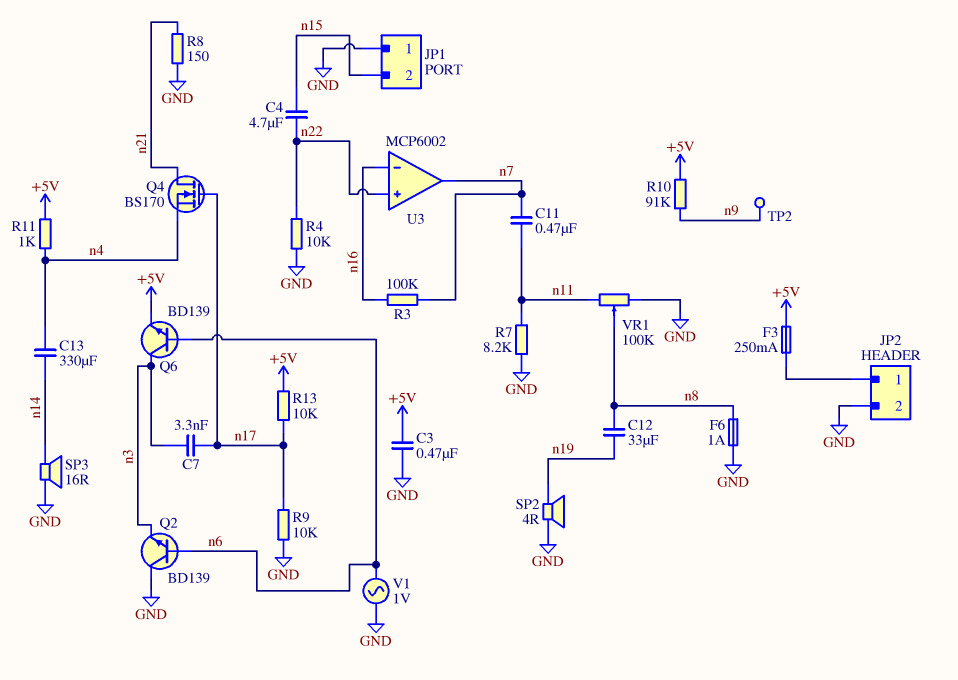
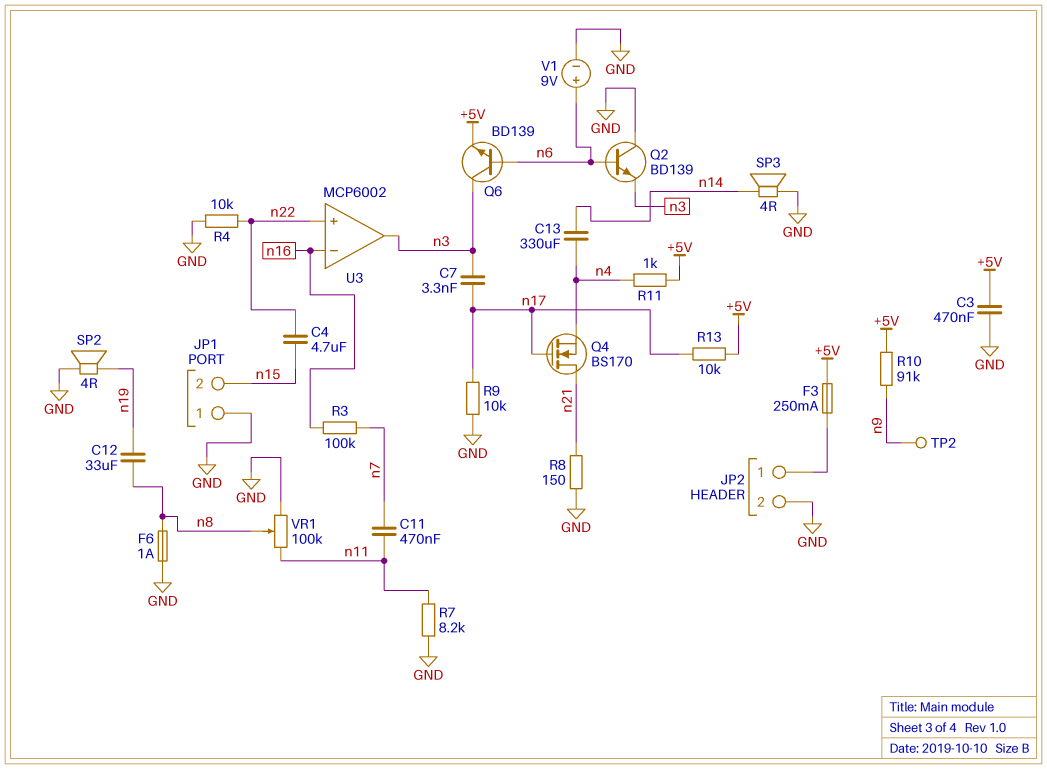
SP3: speaker 16R (GND, n14) -> speaker 4R (GND, n14)
U3 pin out: n7 -> n3
V1: AC 1V (GND, n6) -> 9V (plus n6, minus GND)

